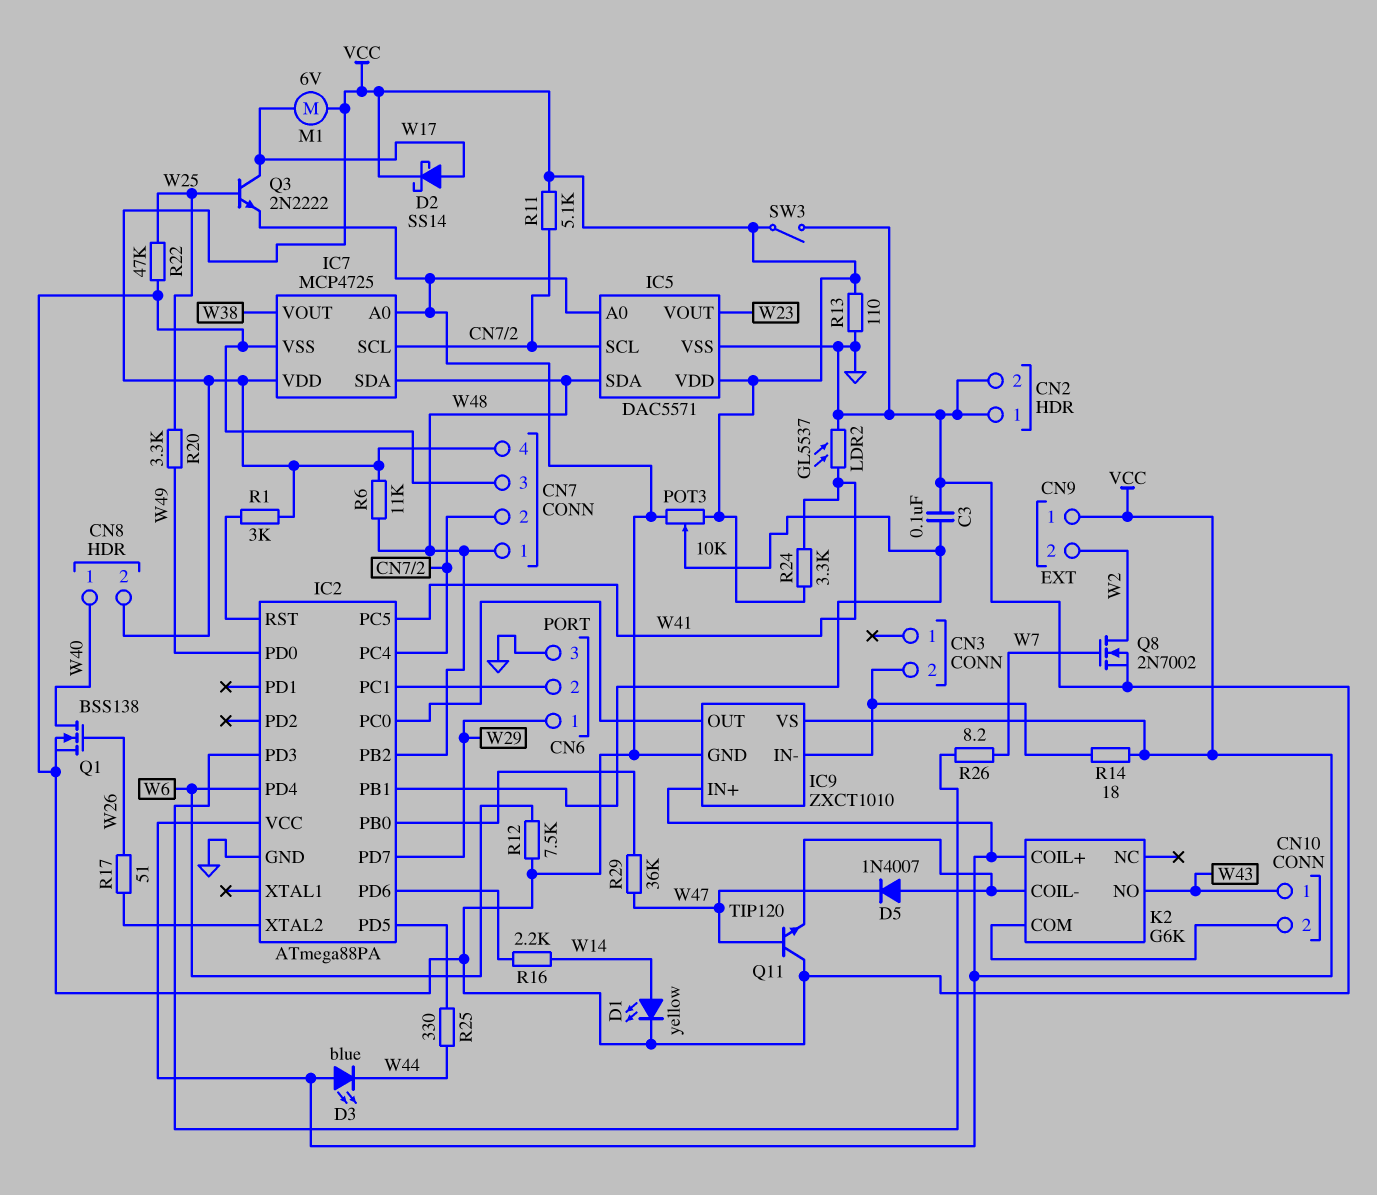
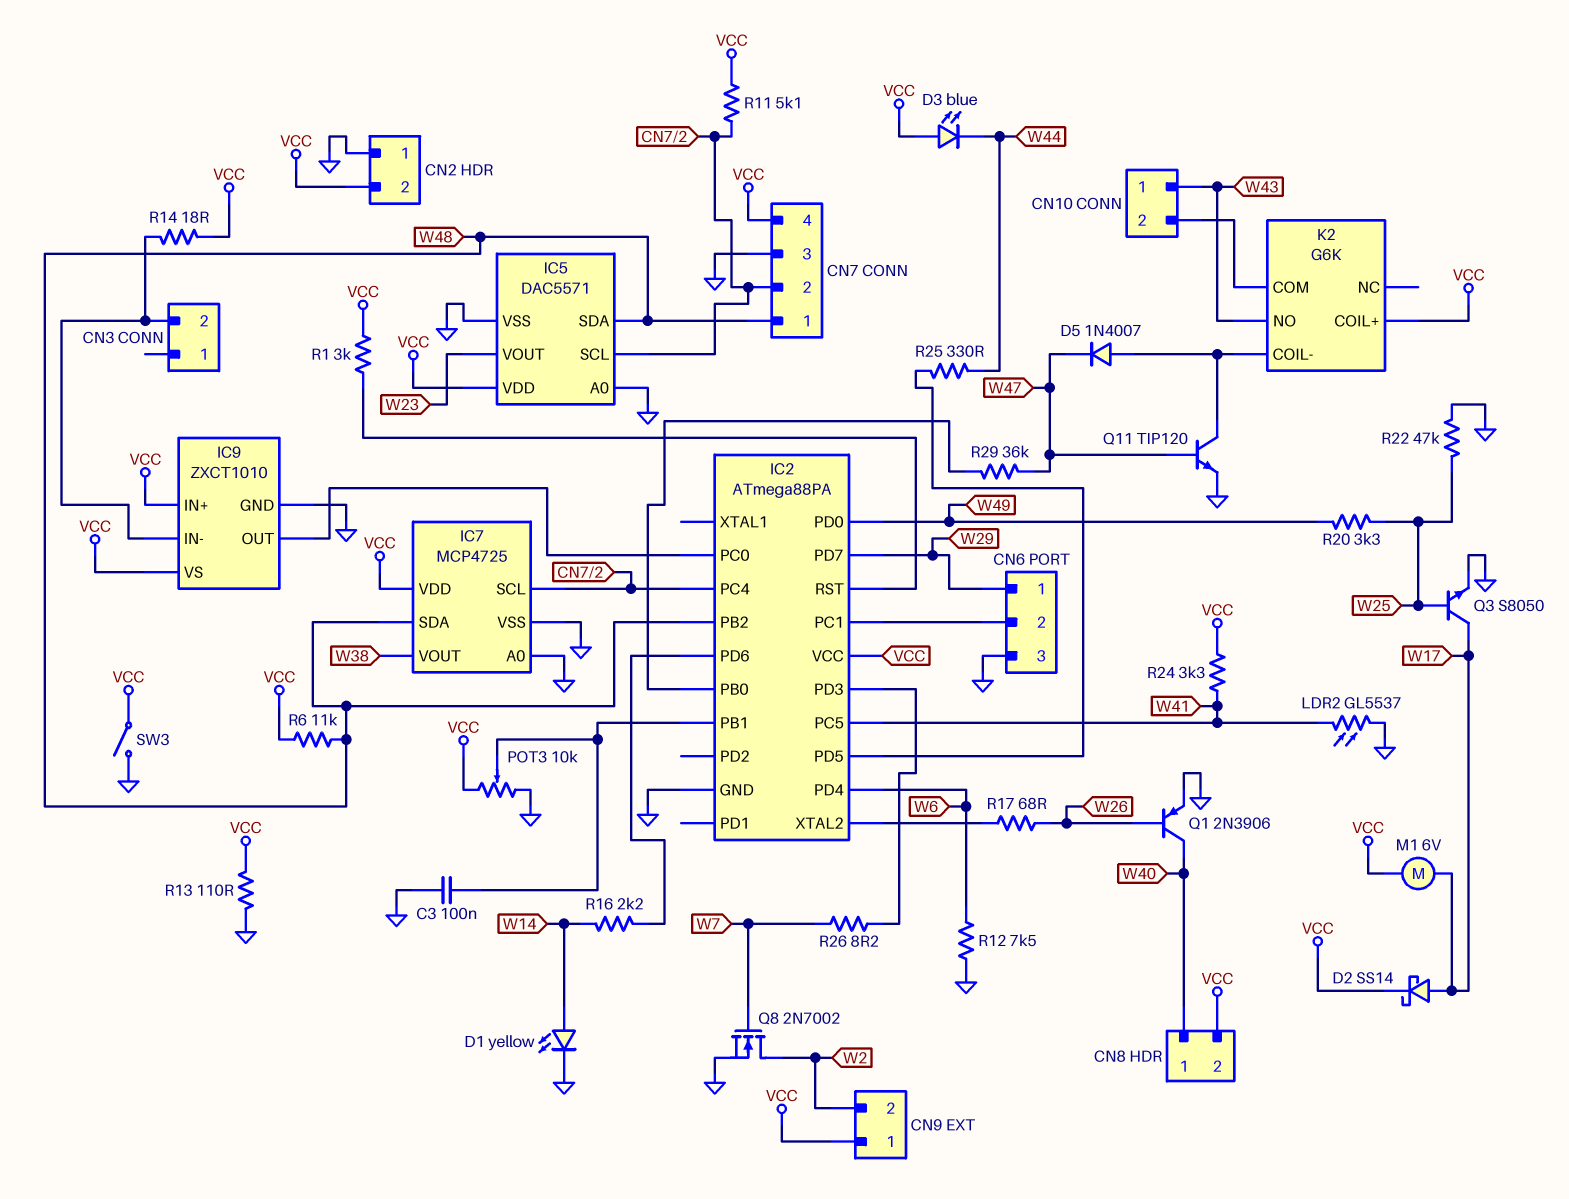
CN2 pin 2: GND -> VCC
Q1: NMOS BSS138 (G W26, D W40, S GND) -> PNP 2N3906 (B W26, C W40, E GND)
Q3: NPN 2N2222 (B W25, C W17, E GND) -> NPN S8050 (B W25, C W17, E GND)
Q11: NPN TIP120 (B W47, C GND, E K2/COIL-) -> NPN TIP120 (B W47, C K2/COIL-, E GND)
R17: 51 (IC2/XTAL2, W26) -> 68 (IC2/XTAL2, W26)

